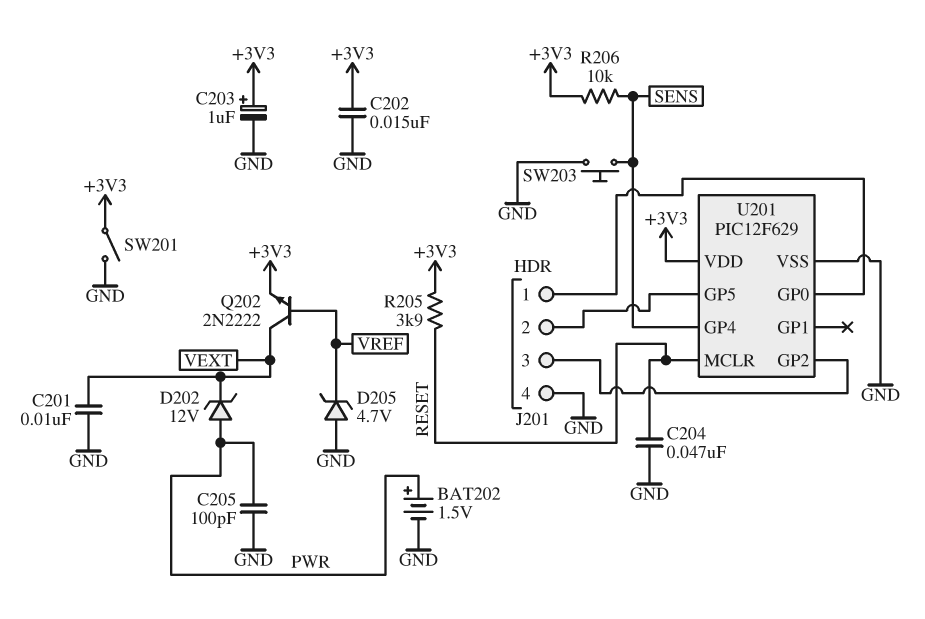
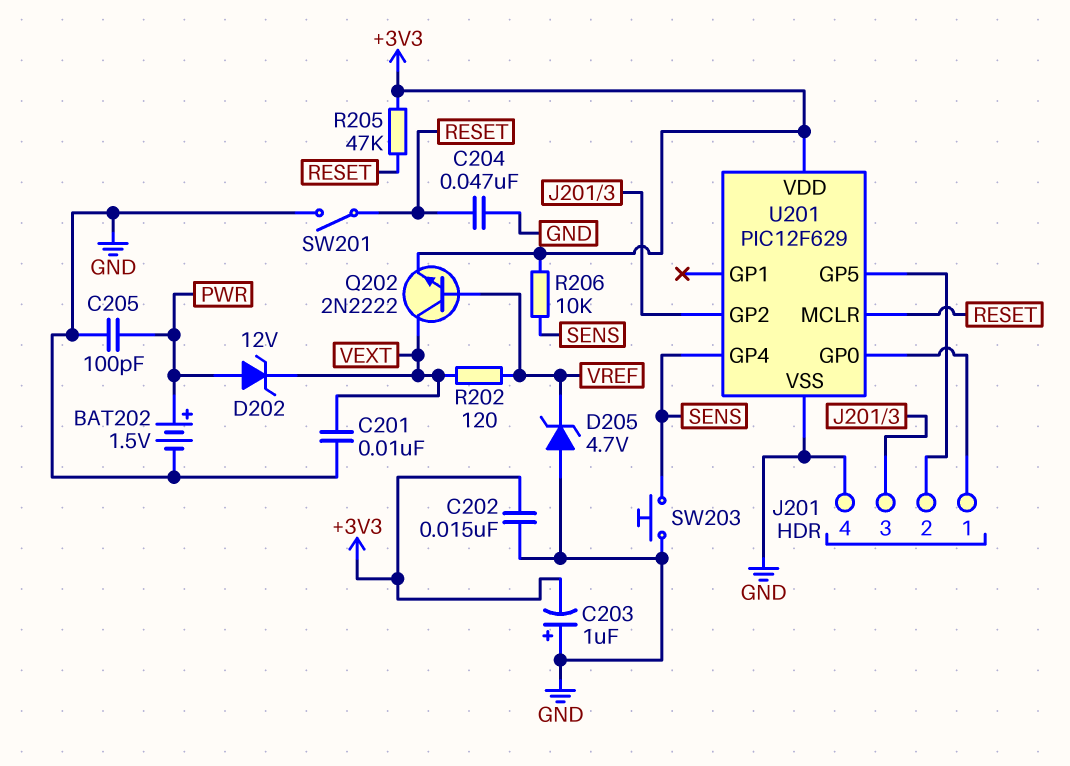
C203: 1uF (plus +3V3, minus GND) -> 1uF (plus GND, minus +3V3)
R202: none -> 120 (VEXT, VREF)
R205: 3.9k (+3V3, RESET) -> 47k (+3V3, RESET)
SW201: switch (+3V3, GND) -> switch (GND, RESET)

